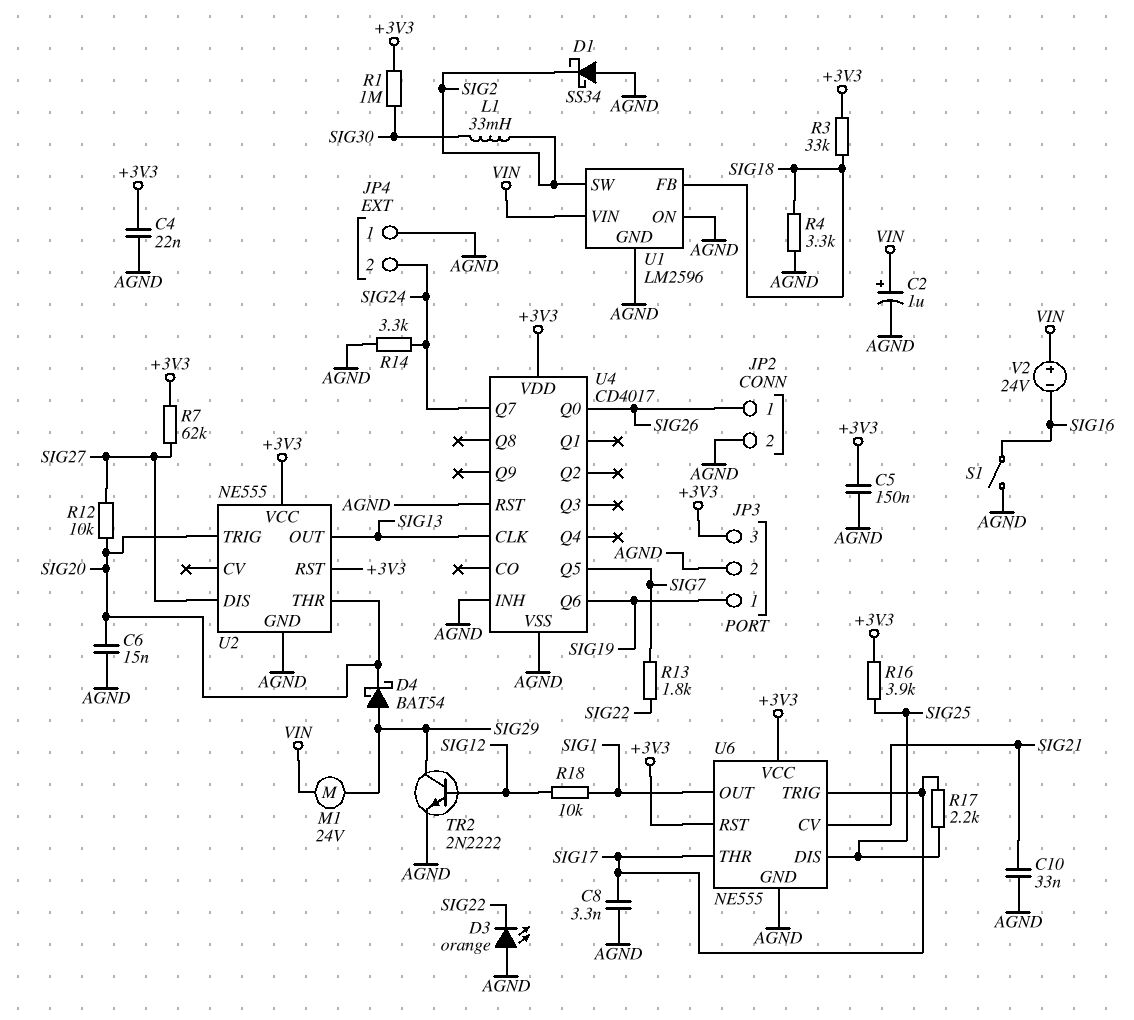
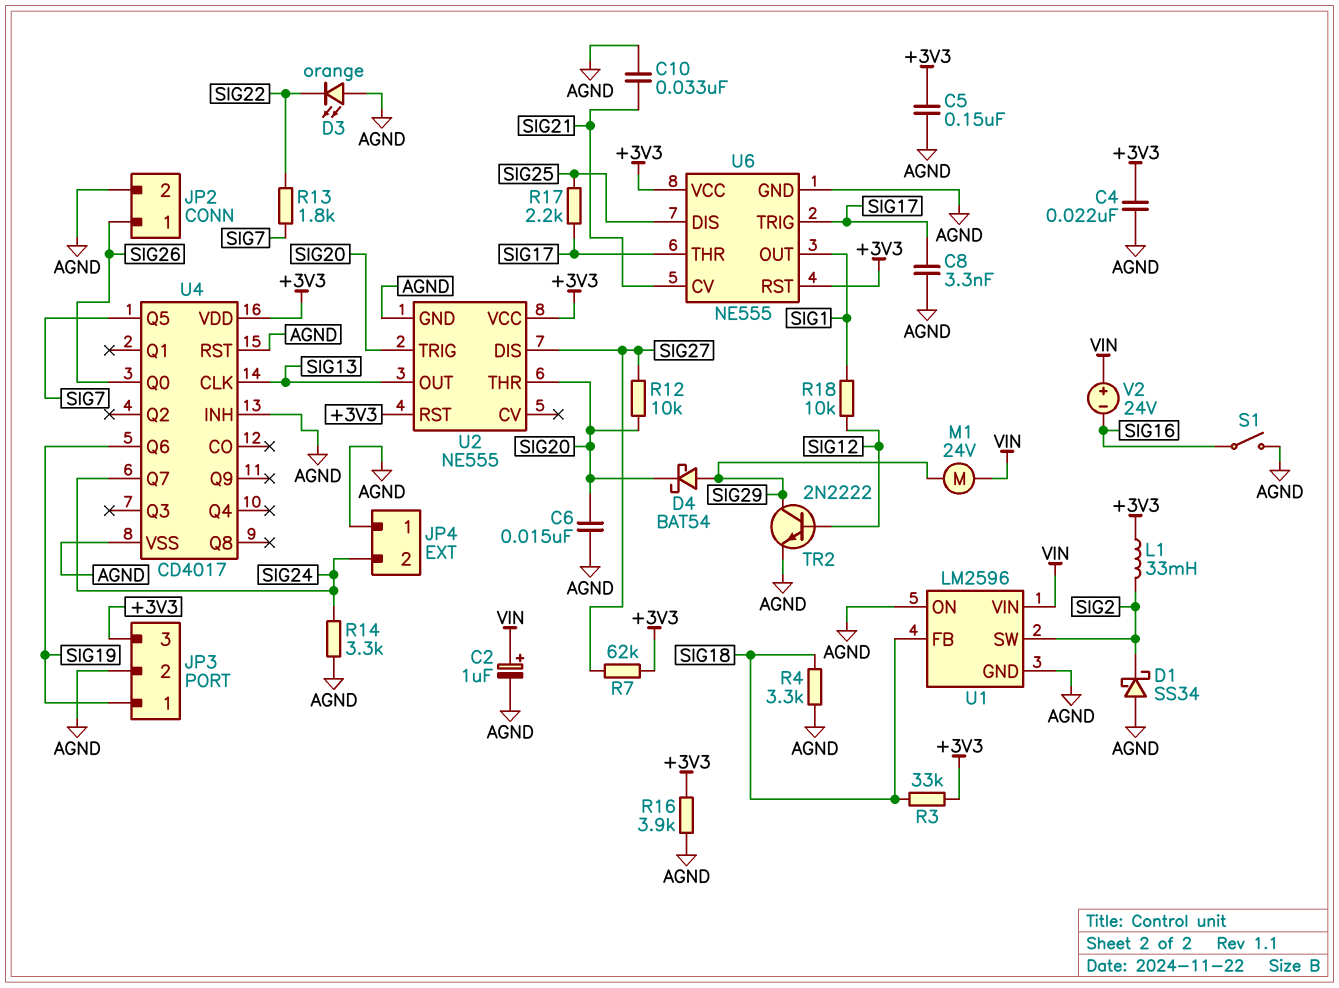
L1: 33mH (SIG2, SIG30) -> 33mH (+3V3, SIG2)
R1: 1M (+3V3, SIG30) -> none
R16: 3.9k (+3V3, SIG25) -> 3.9k (+3V3, AGND)

